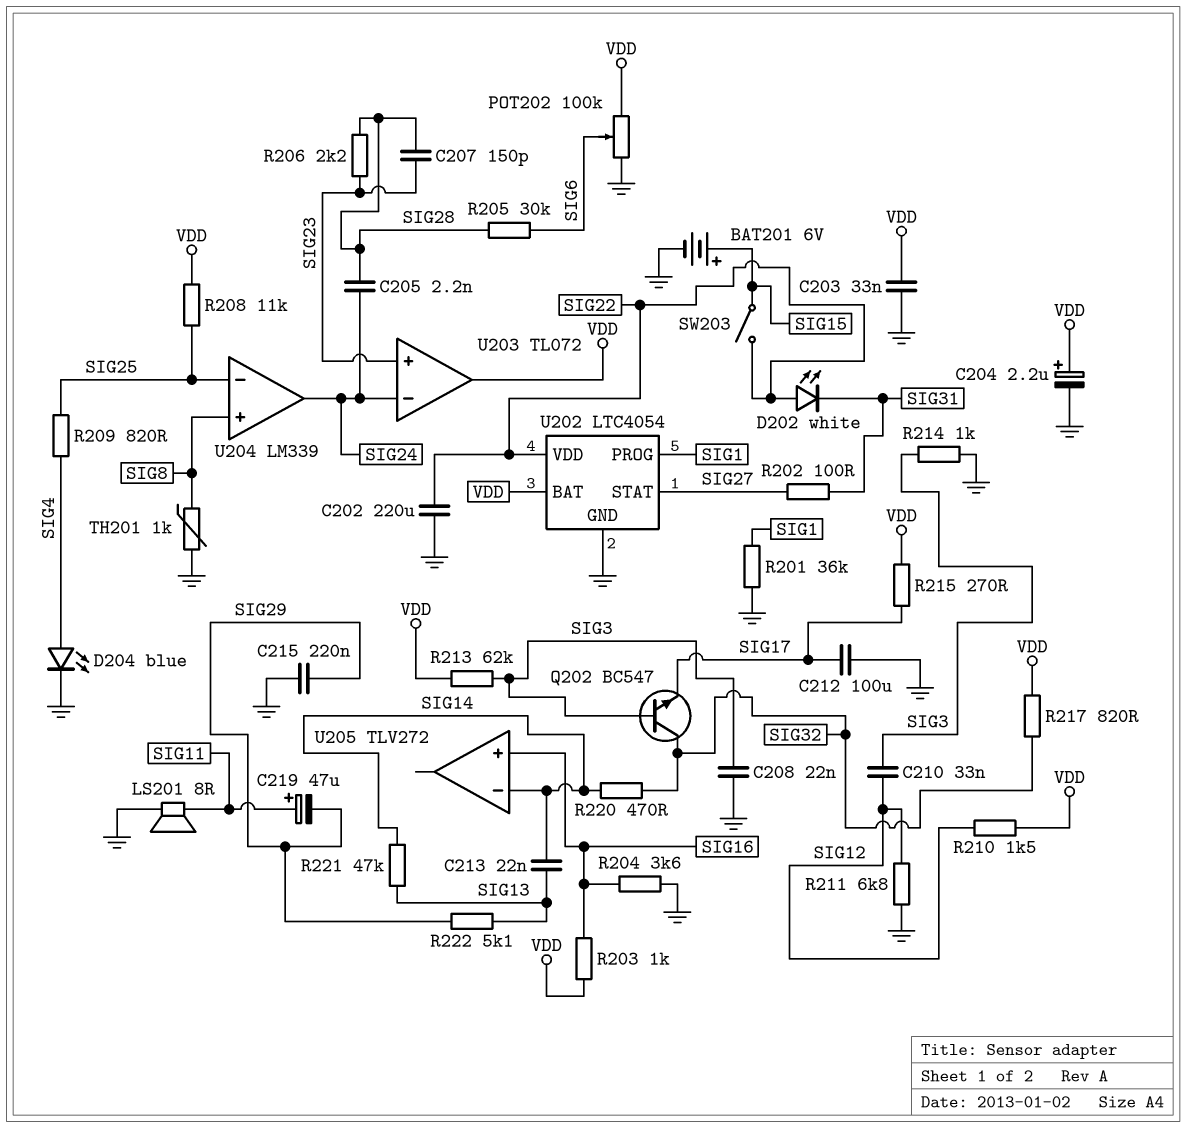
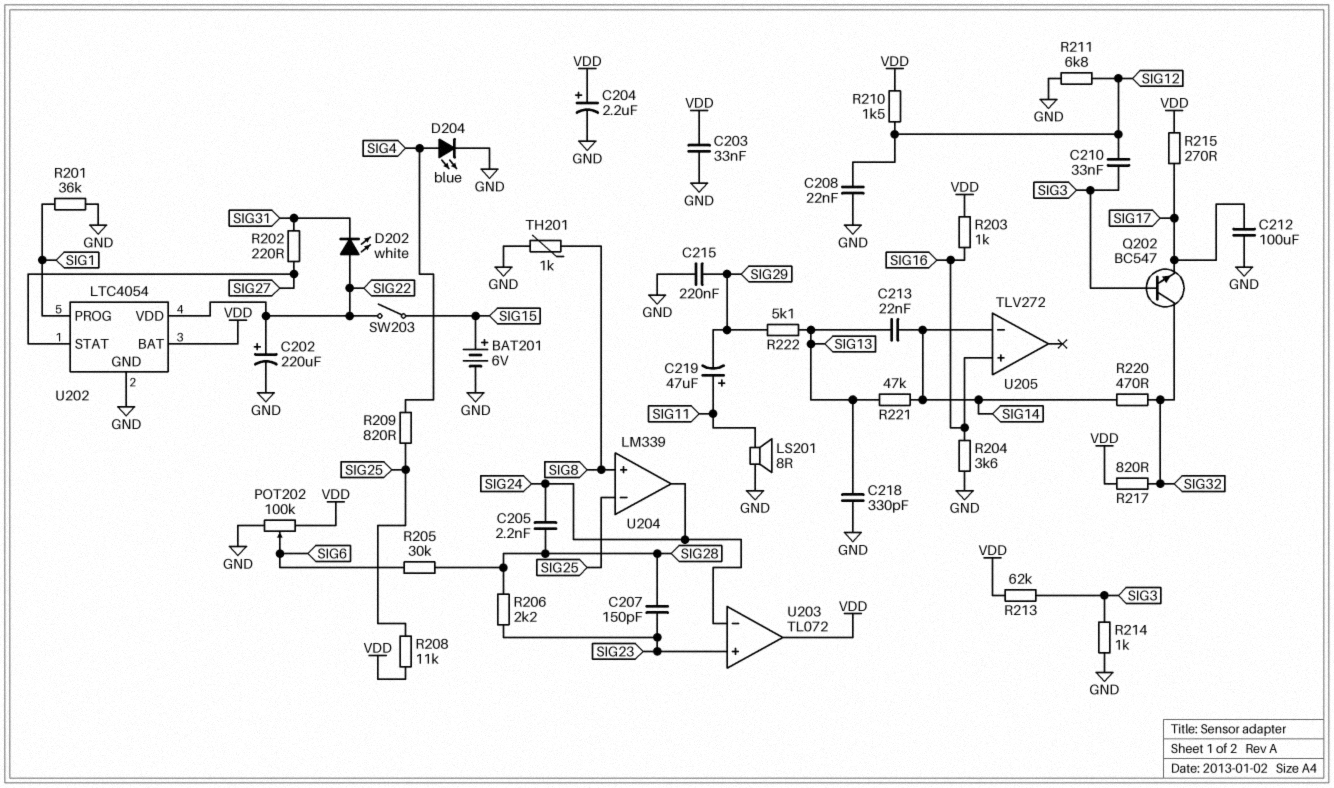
C202: 220uF (GND, SIG22) -> 220uF (plus SIG22, minus GND)
C208: 22nF (GND, SIG3) -> 22nF (GND, SIG12)
C218: none -> 330pF (GND, SIG13)
R202: 100 (SIG27, SIG31) -> 220 (SIG27, SIG31)

